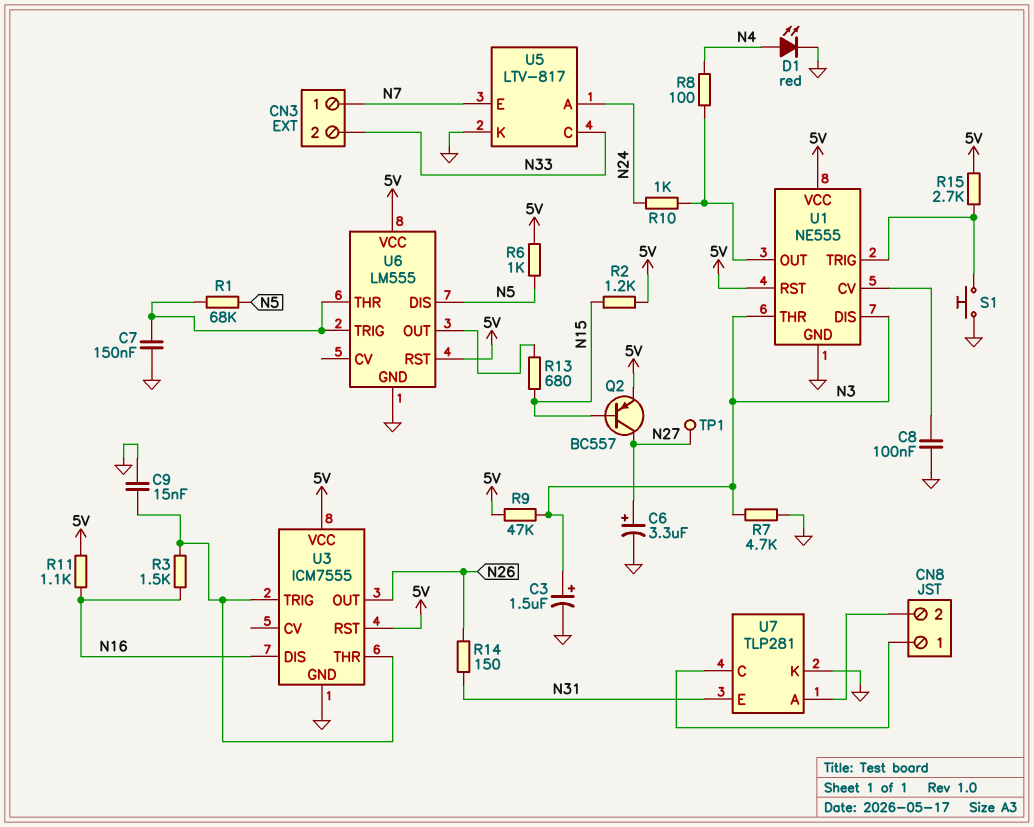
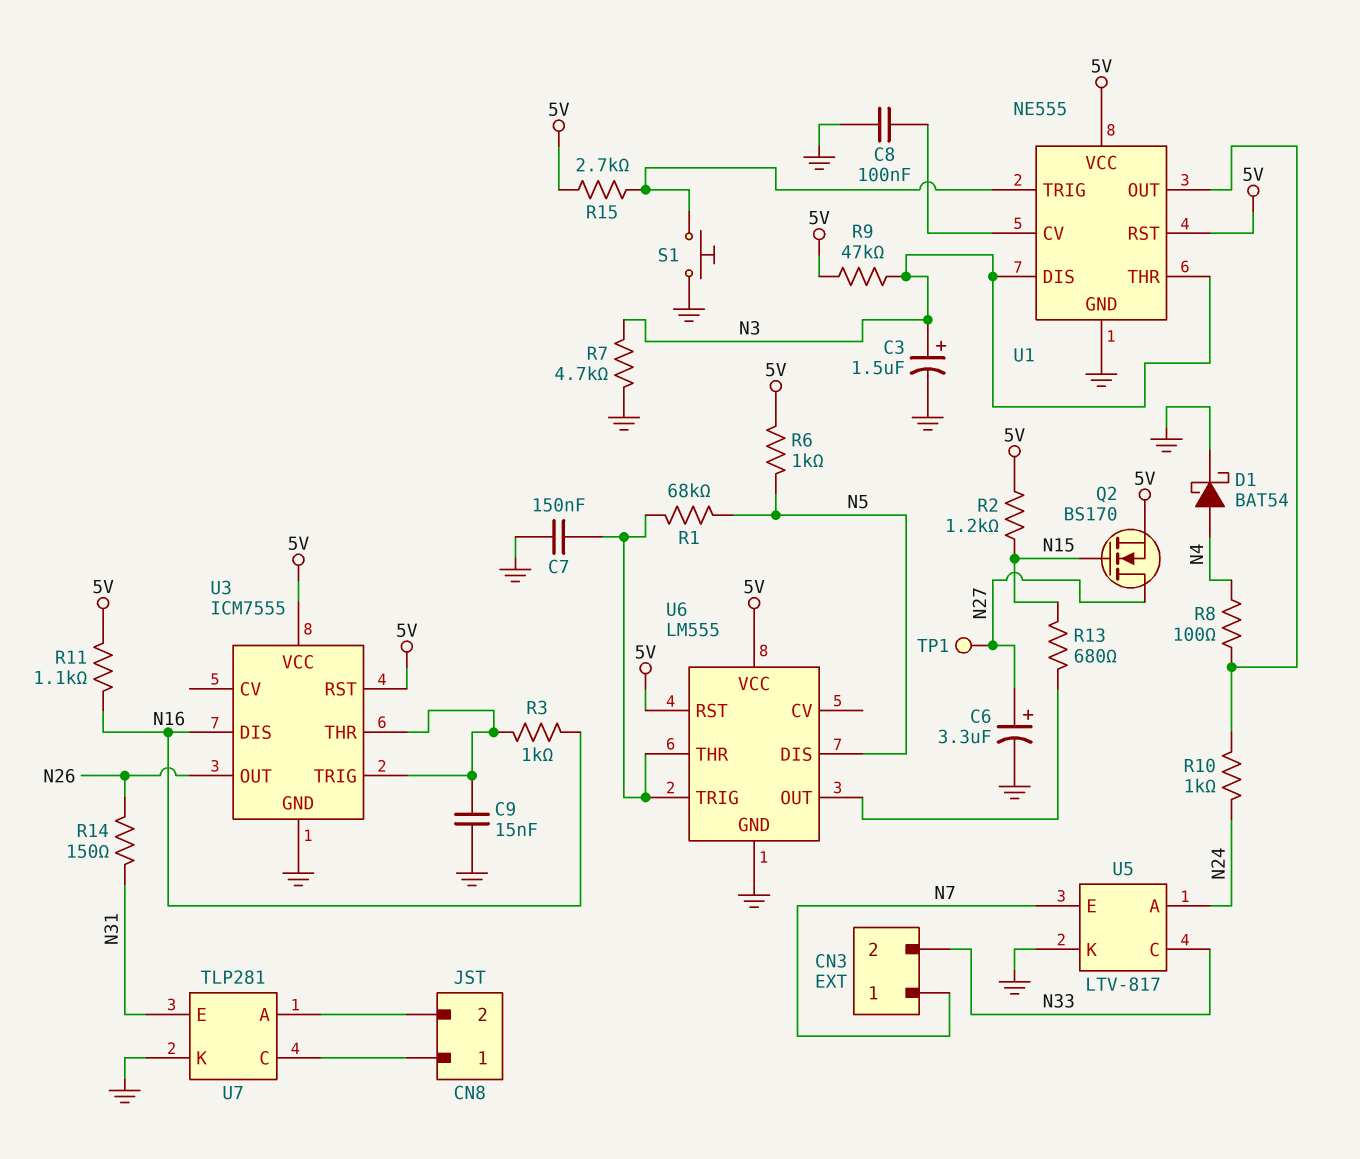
D1: LED red (A N4, K GND) -> schottky BAT54 (A N4, K GND)
Q2: PNP BC557 (B N15, C N27, E 5V) -> NMOS BS170 (G N15, D N27, S 5V)
R3: 1.5k (N16, U3/THR) -> 1k (N16, U3/THR)

